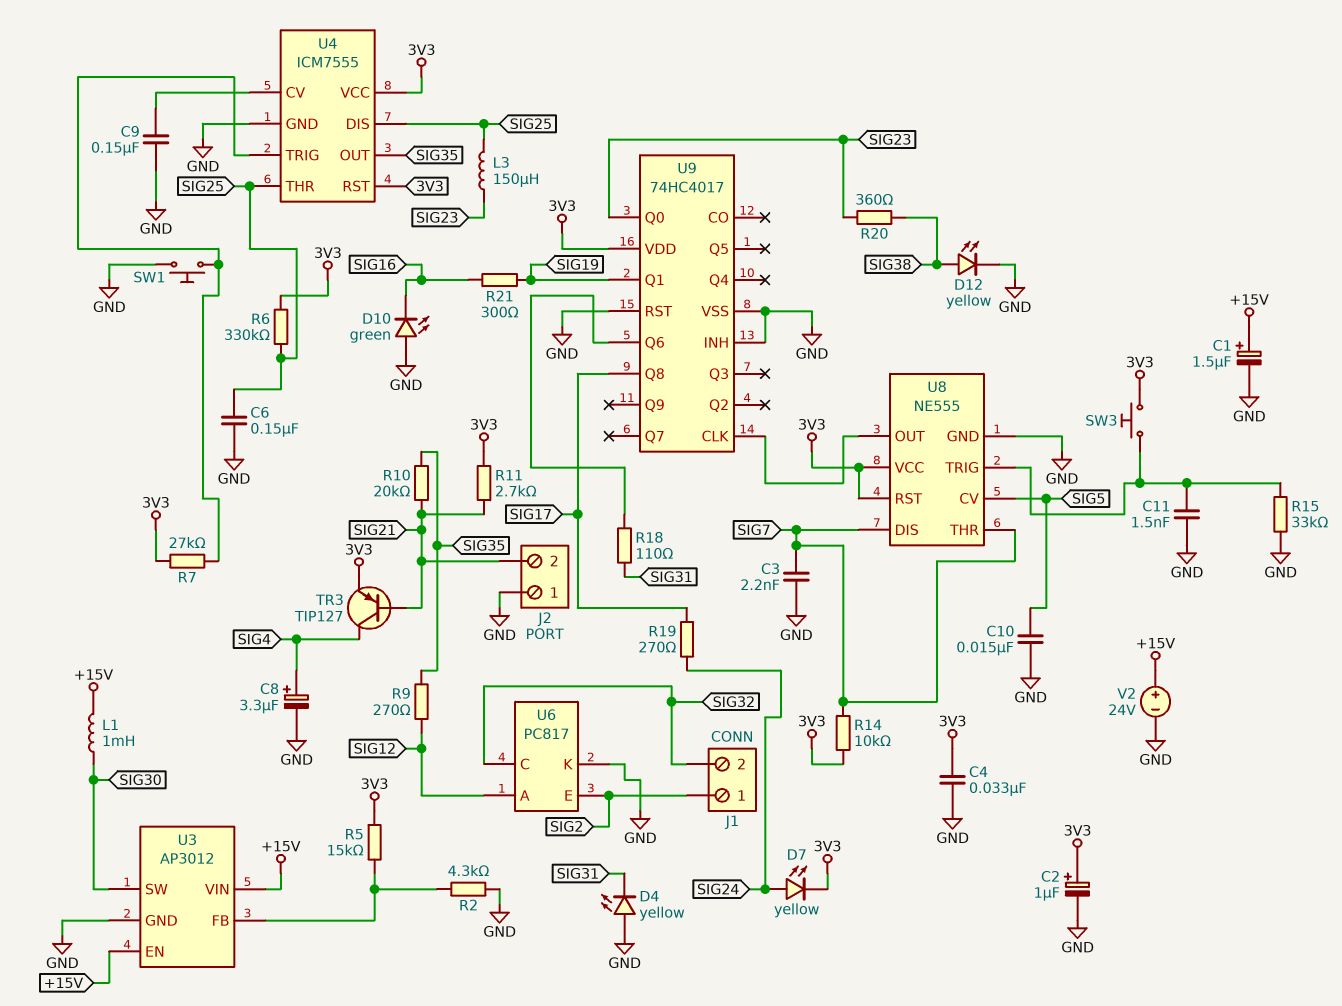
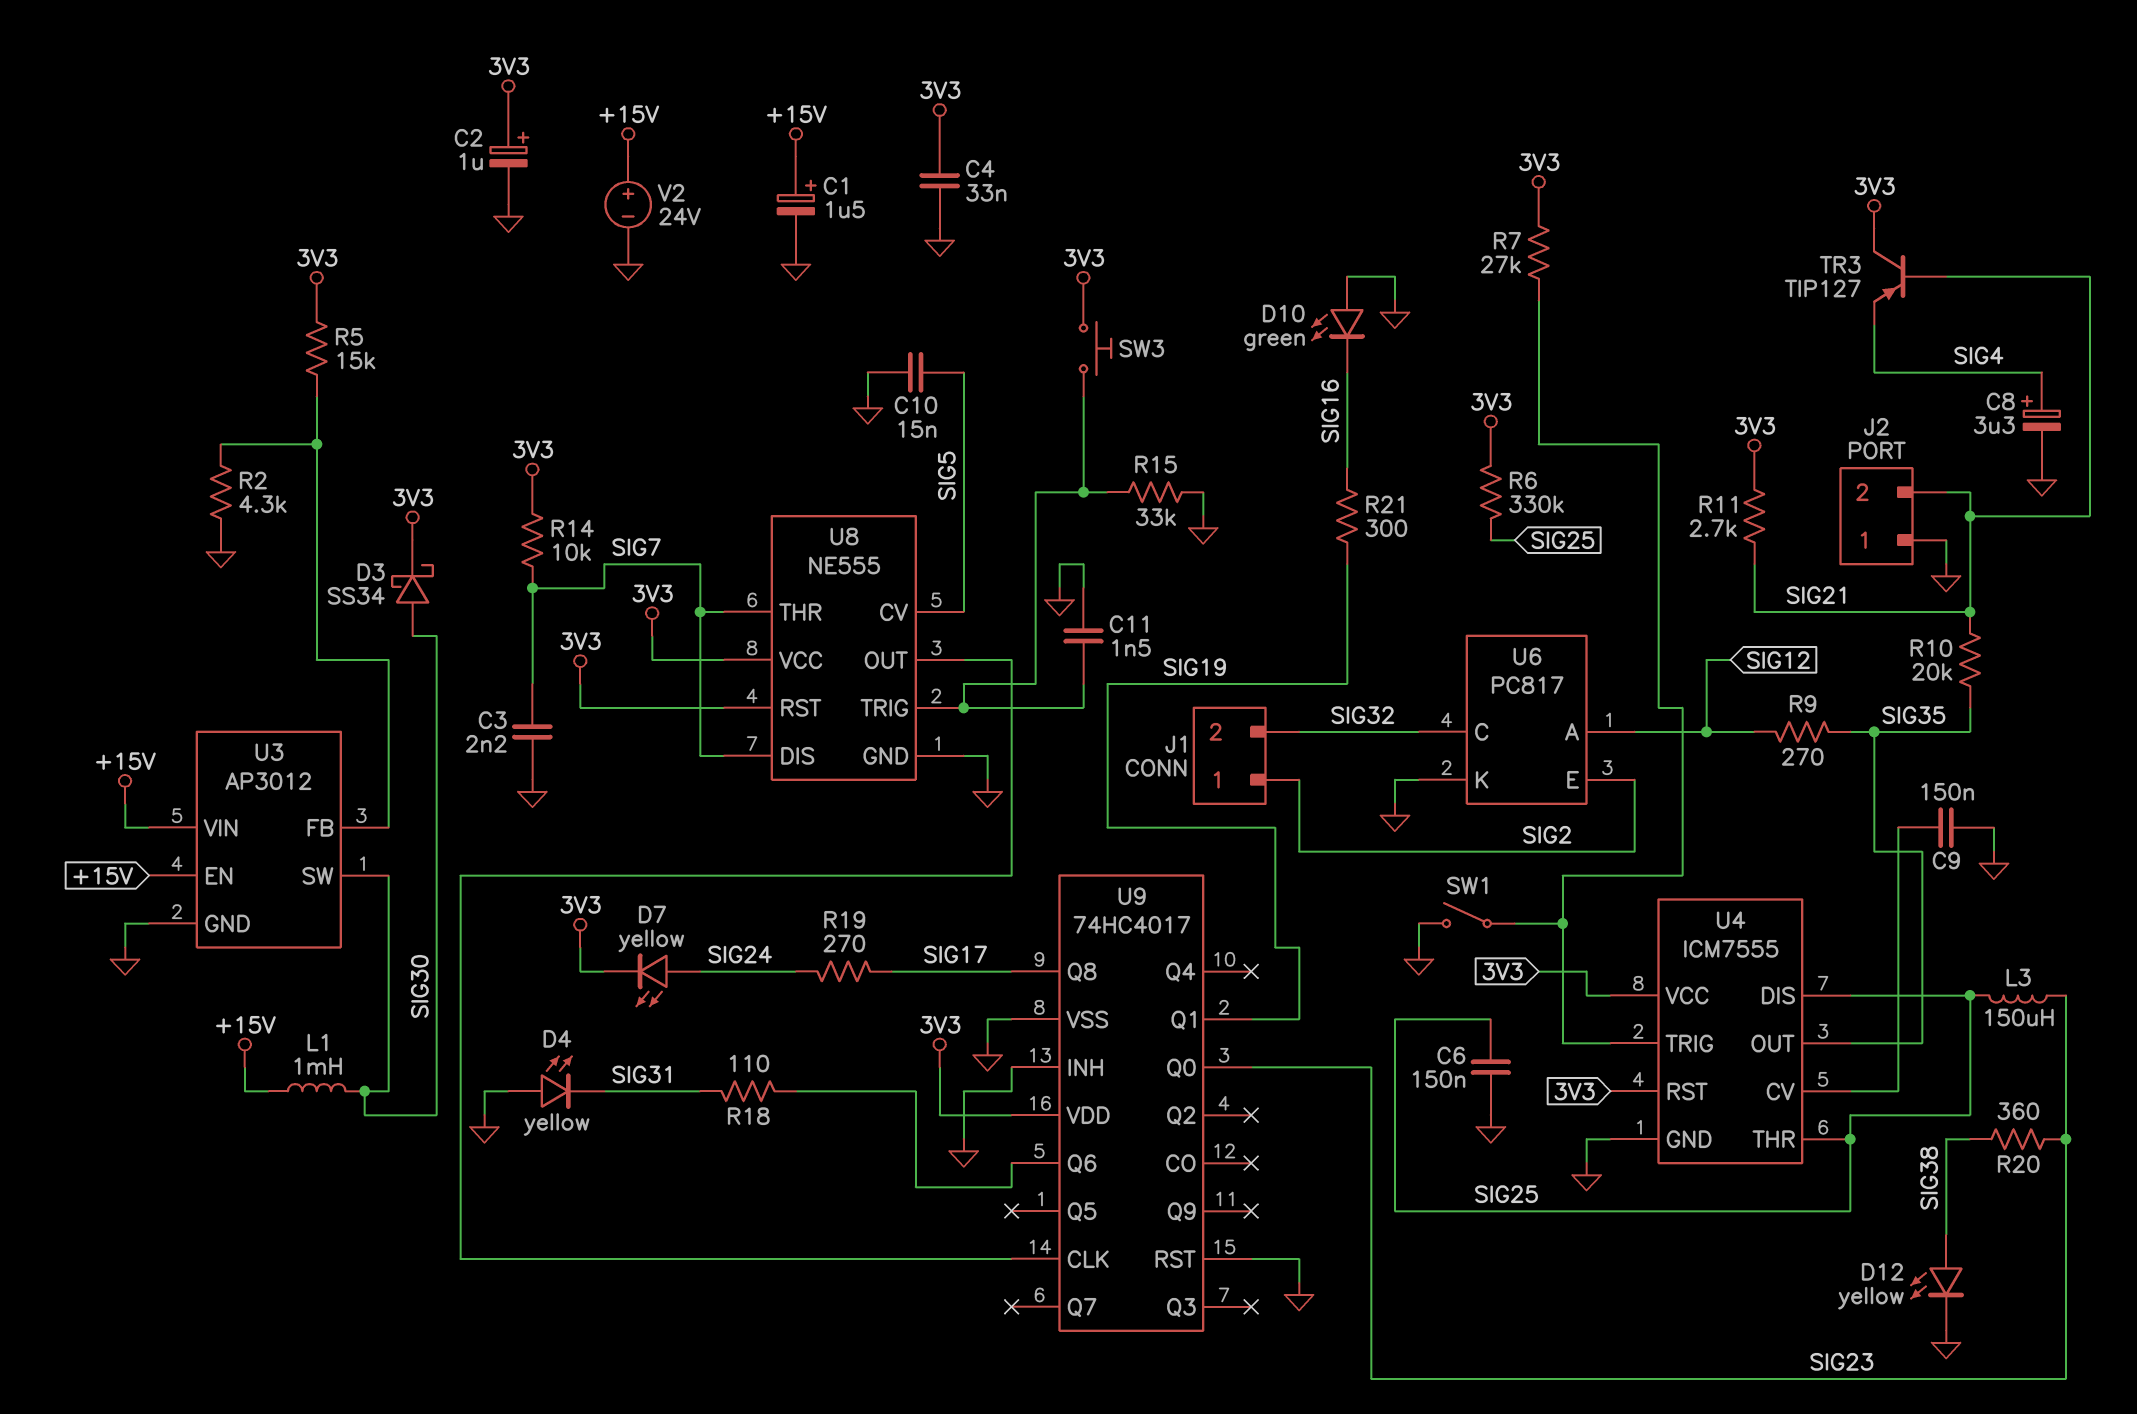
D3: none -> schottky SS34 (A SIG30, K 3V3)
SW1: button (GND, U4/TRIG) -> switch (GND, U4/TRIG)
TR3: PNP TIP127 (B SIG21, C SIG4, E 3V3) -> PNP TIP127 (B SIG21, C 3V3, E SIG4)

